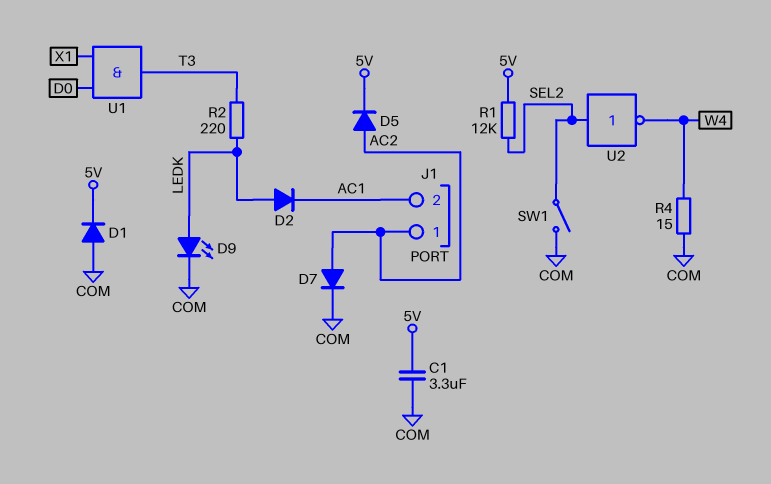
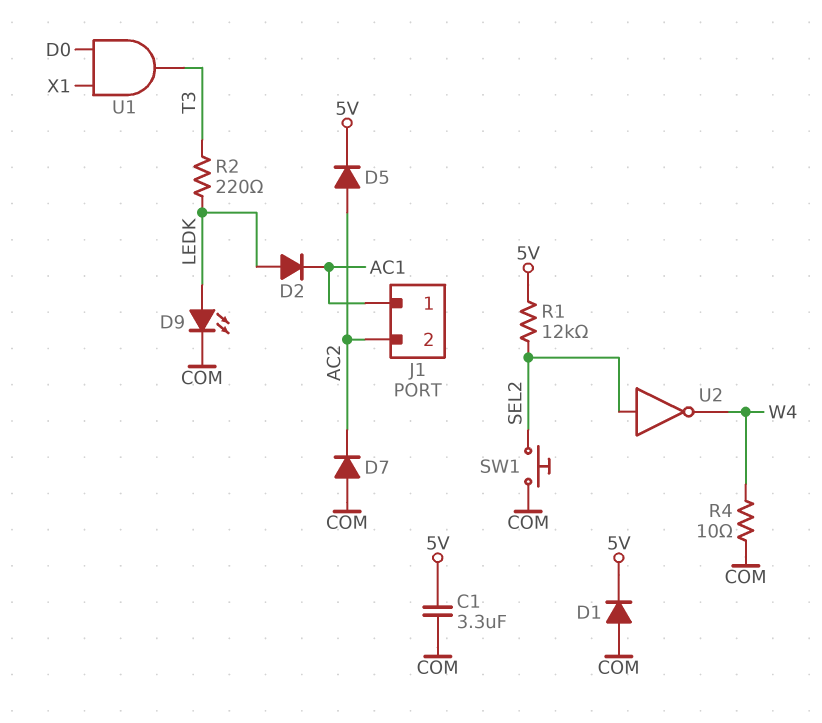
D7: diode (A AC2, K COM) -> diode (A COM, K AC2)
J1 pin 1: AC2 -> AC1
J1 pin 2: AC1 -> AC2
R4: 15 (COM, W4) -> 10 (COM, W4)
SW1: switch (COM, SEL2) -> button (COM, SEL2)

